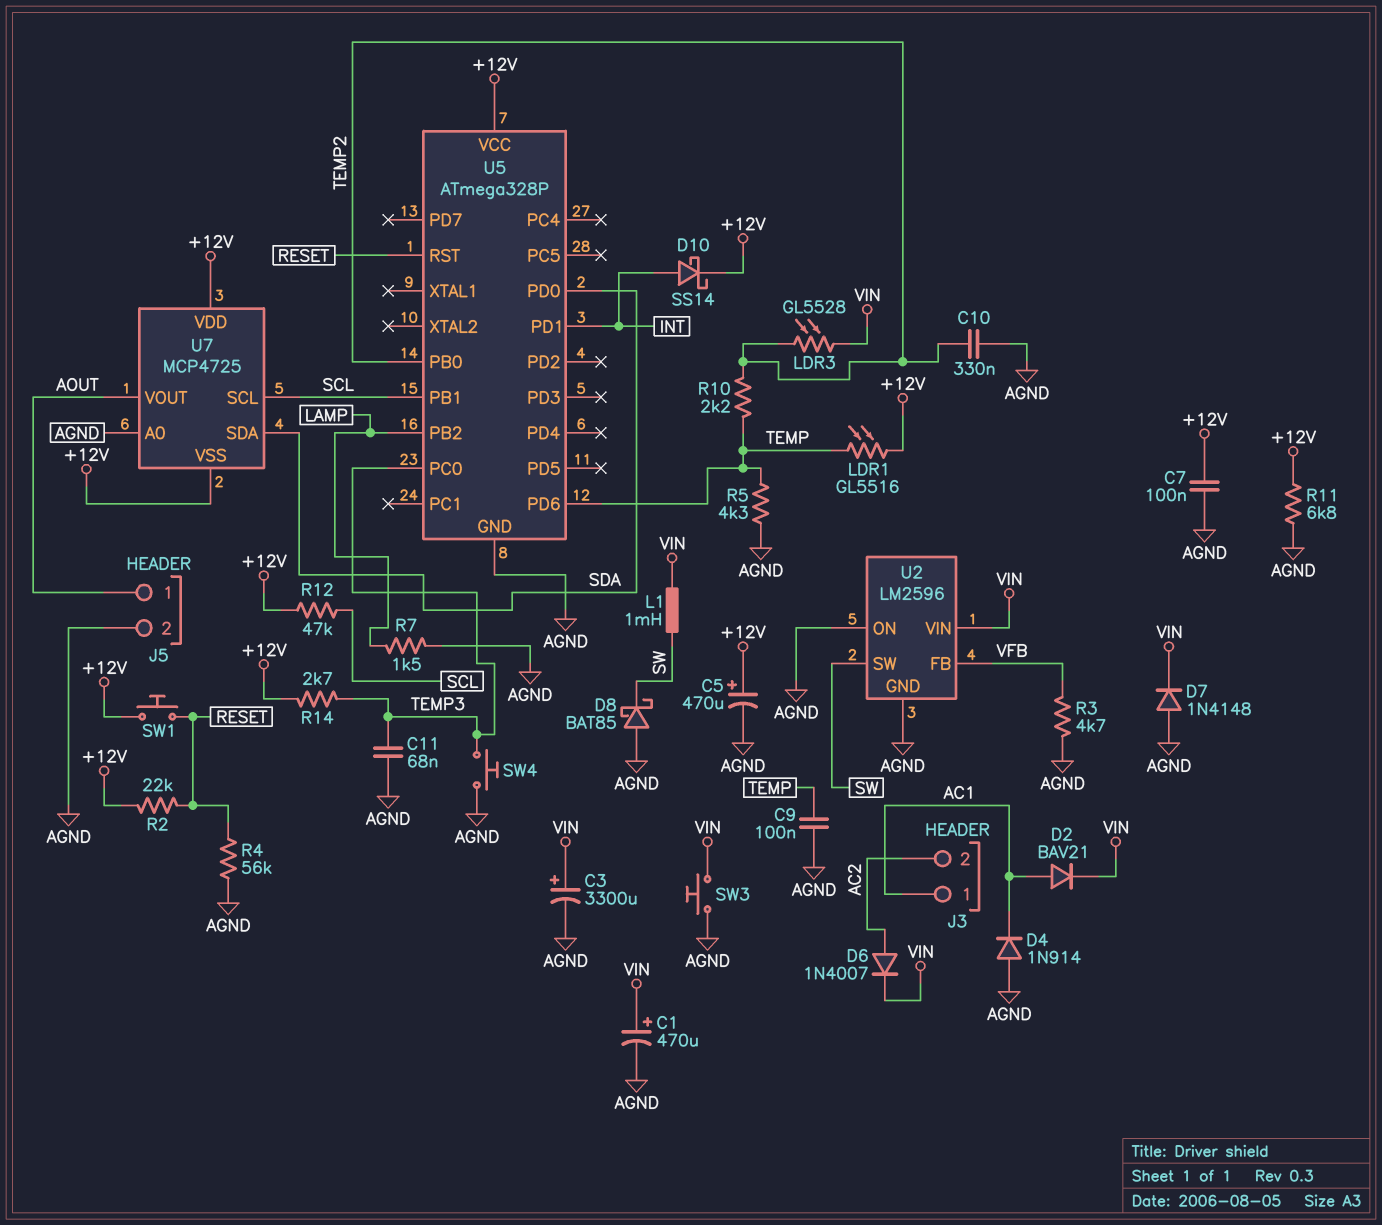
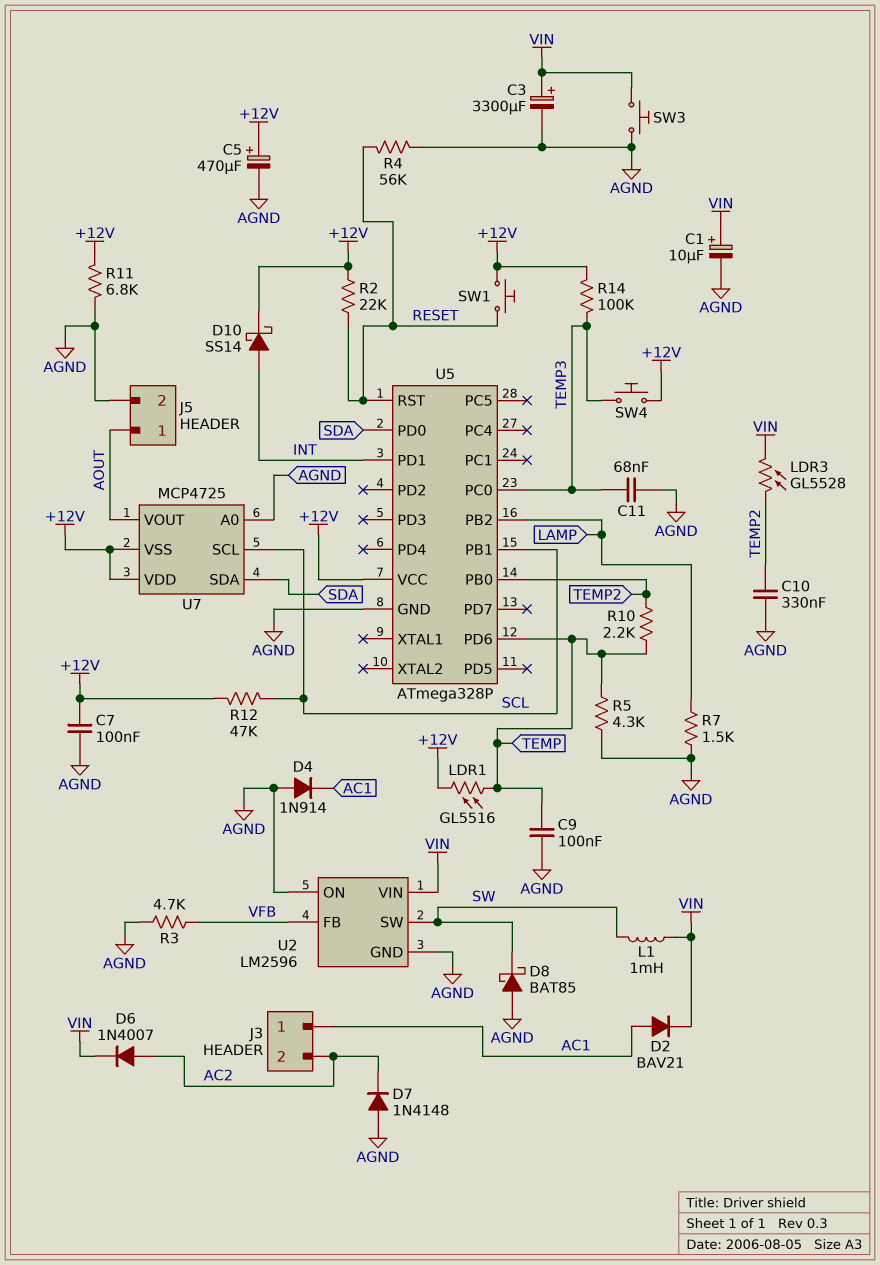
C1: 470uF (plus VIN, minus AGND) -> 10uF (plus VIN, minus AGND)
D7: diode 1N4148 (A AGND, K VIN) -> diode 1N4148 (A AGND, K AC2)
R14: 2.7k (+12V, TEMP3) -> 100k (+12V, TEMP3)
SW4: button (AGND, TEMP3) -> button (+12V, TEMP3)

